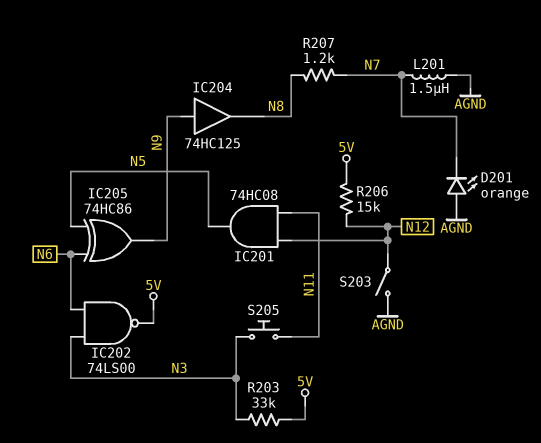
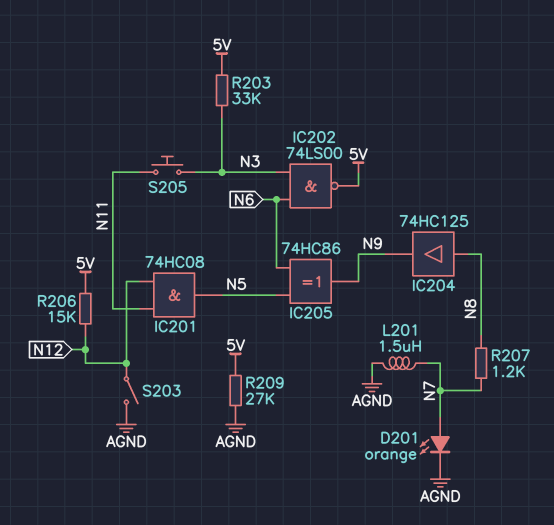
D201: LED orange (A AGND, K N7) -> LED orange (A N7, K AGND)
IC204: buffer 74HC125 (in N9, out N8) -> buffer 74HC125 (in N8, out N9)
R209: none -> 27k (5V, AGND)

